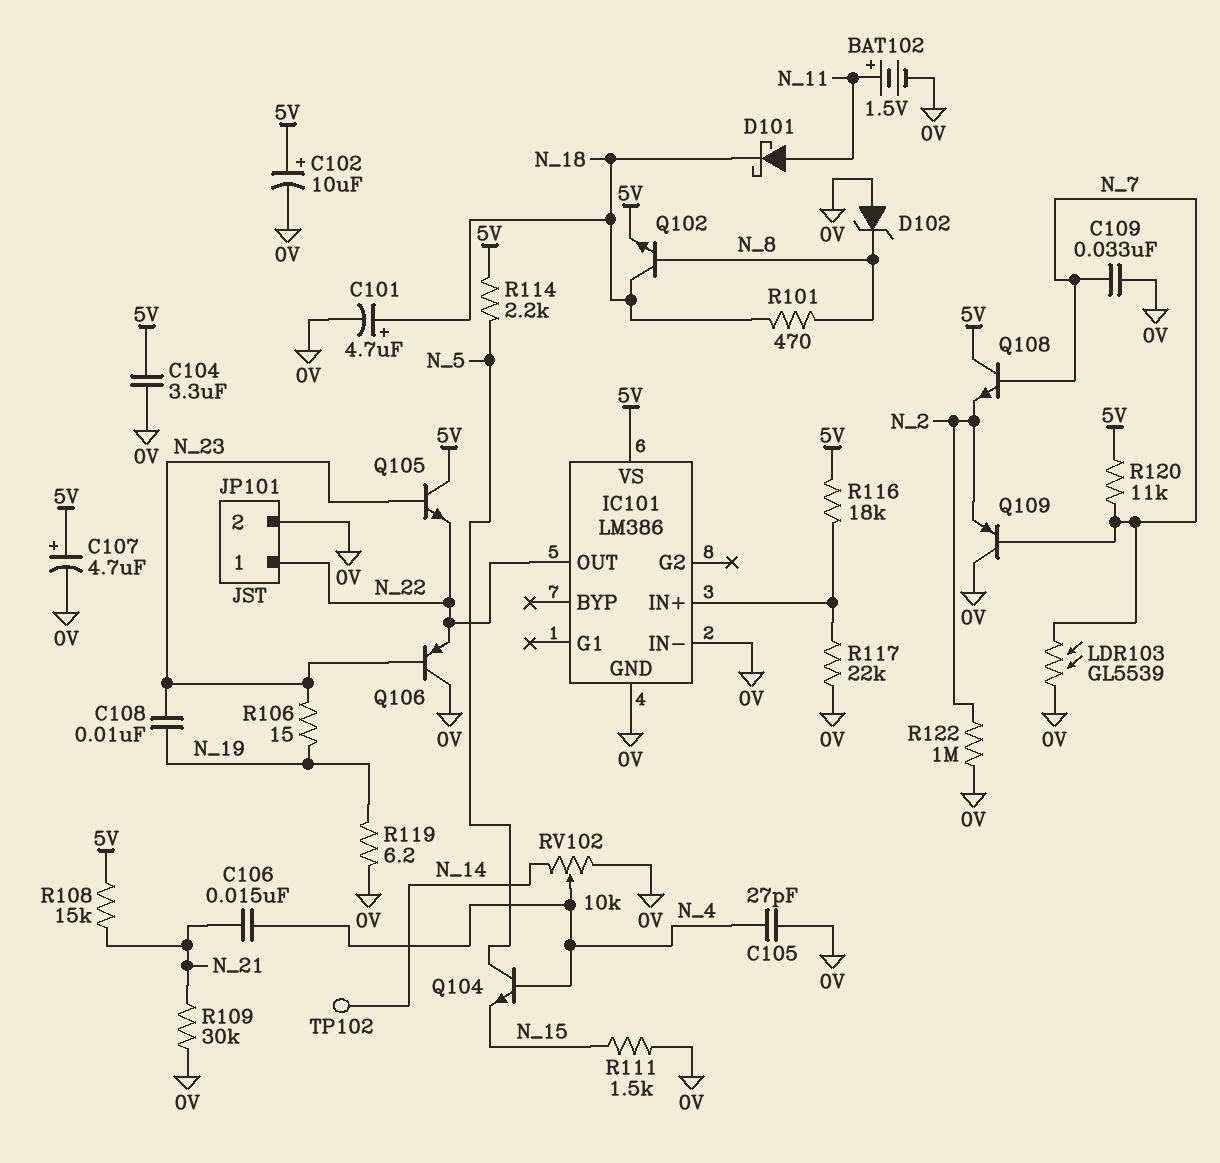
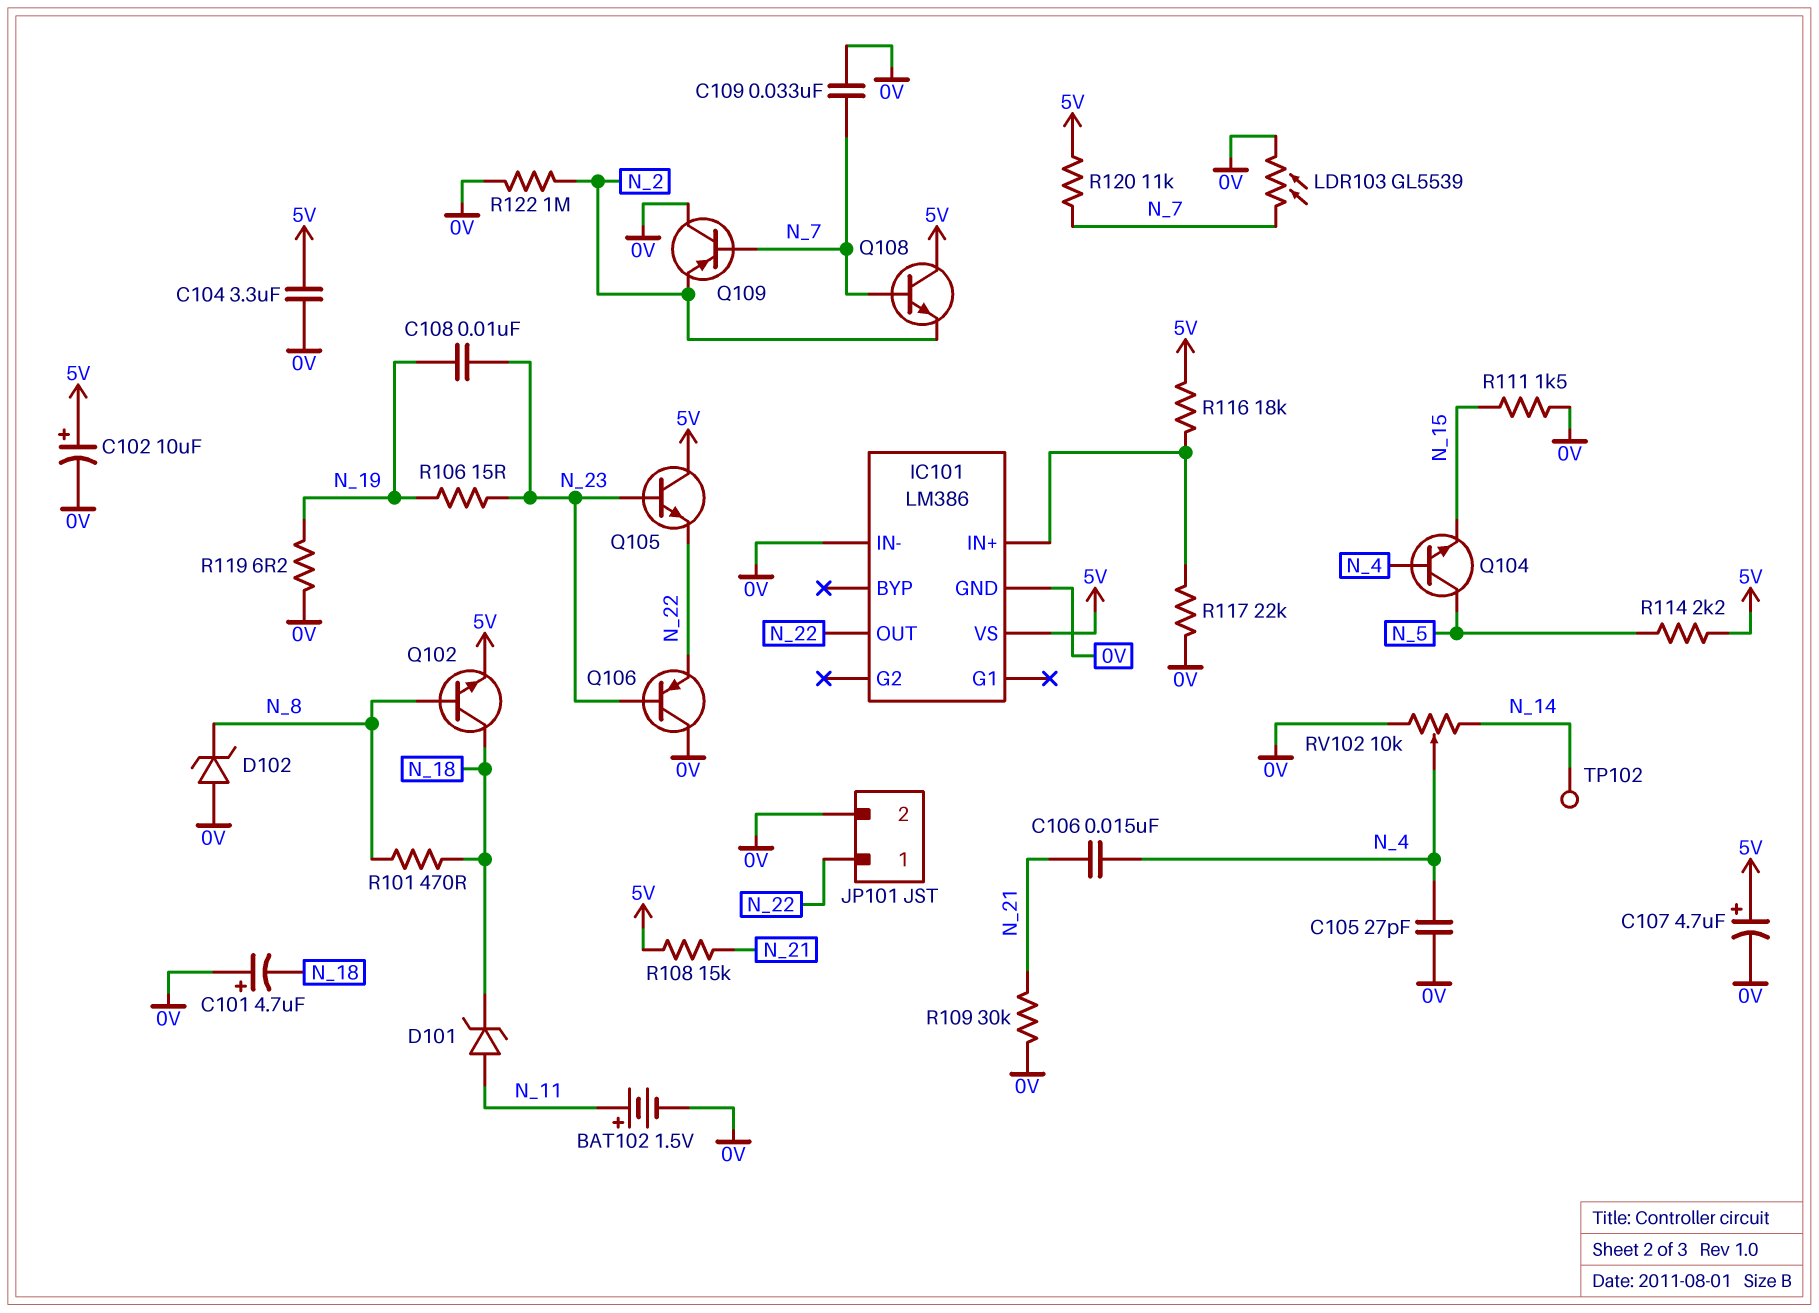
C101: 4.7uF (plus N_18, minus 0V) -> 4.7uF (plus 0V, minus N_18)
D101: schottky (A N_11, K N_18) -> zener (A N_11, K N_18)

